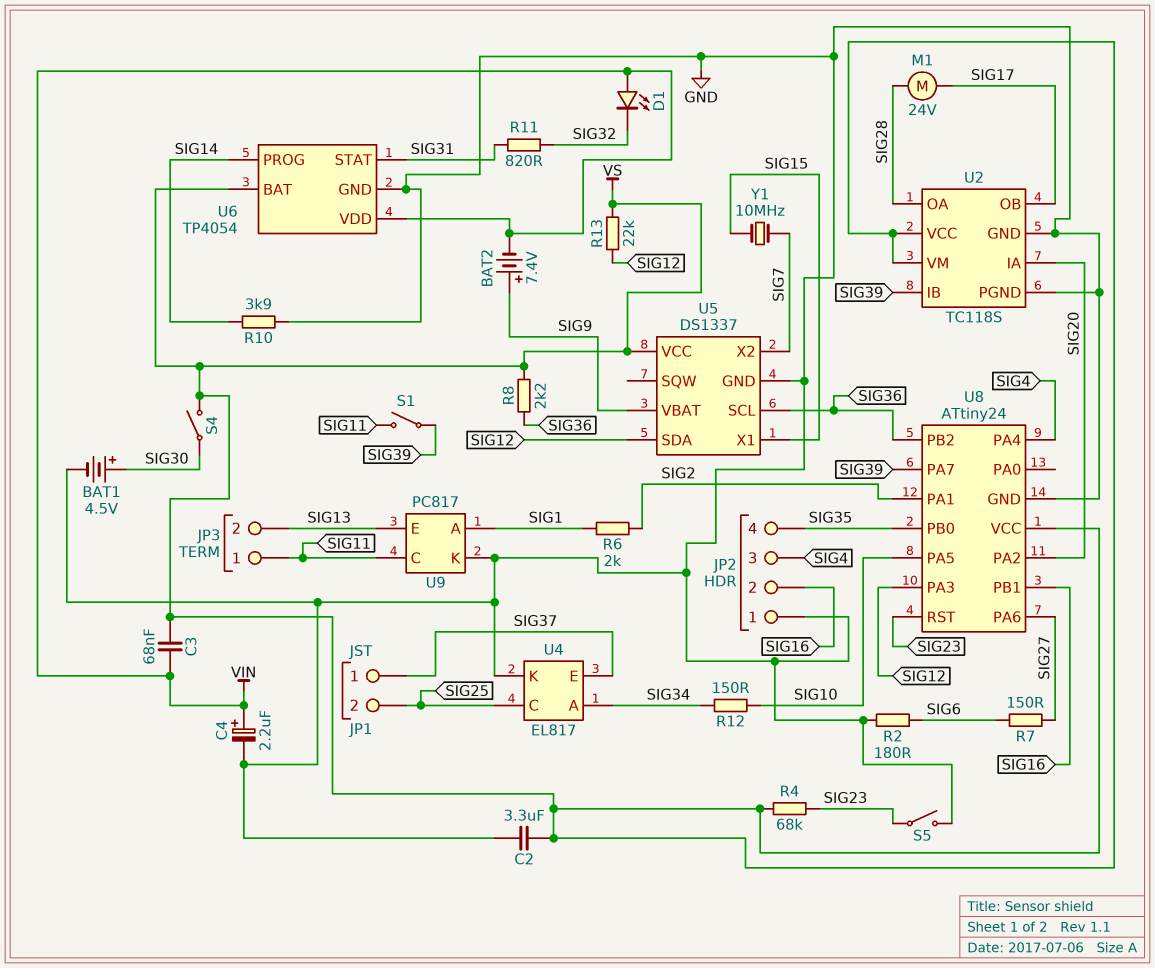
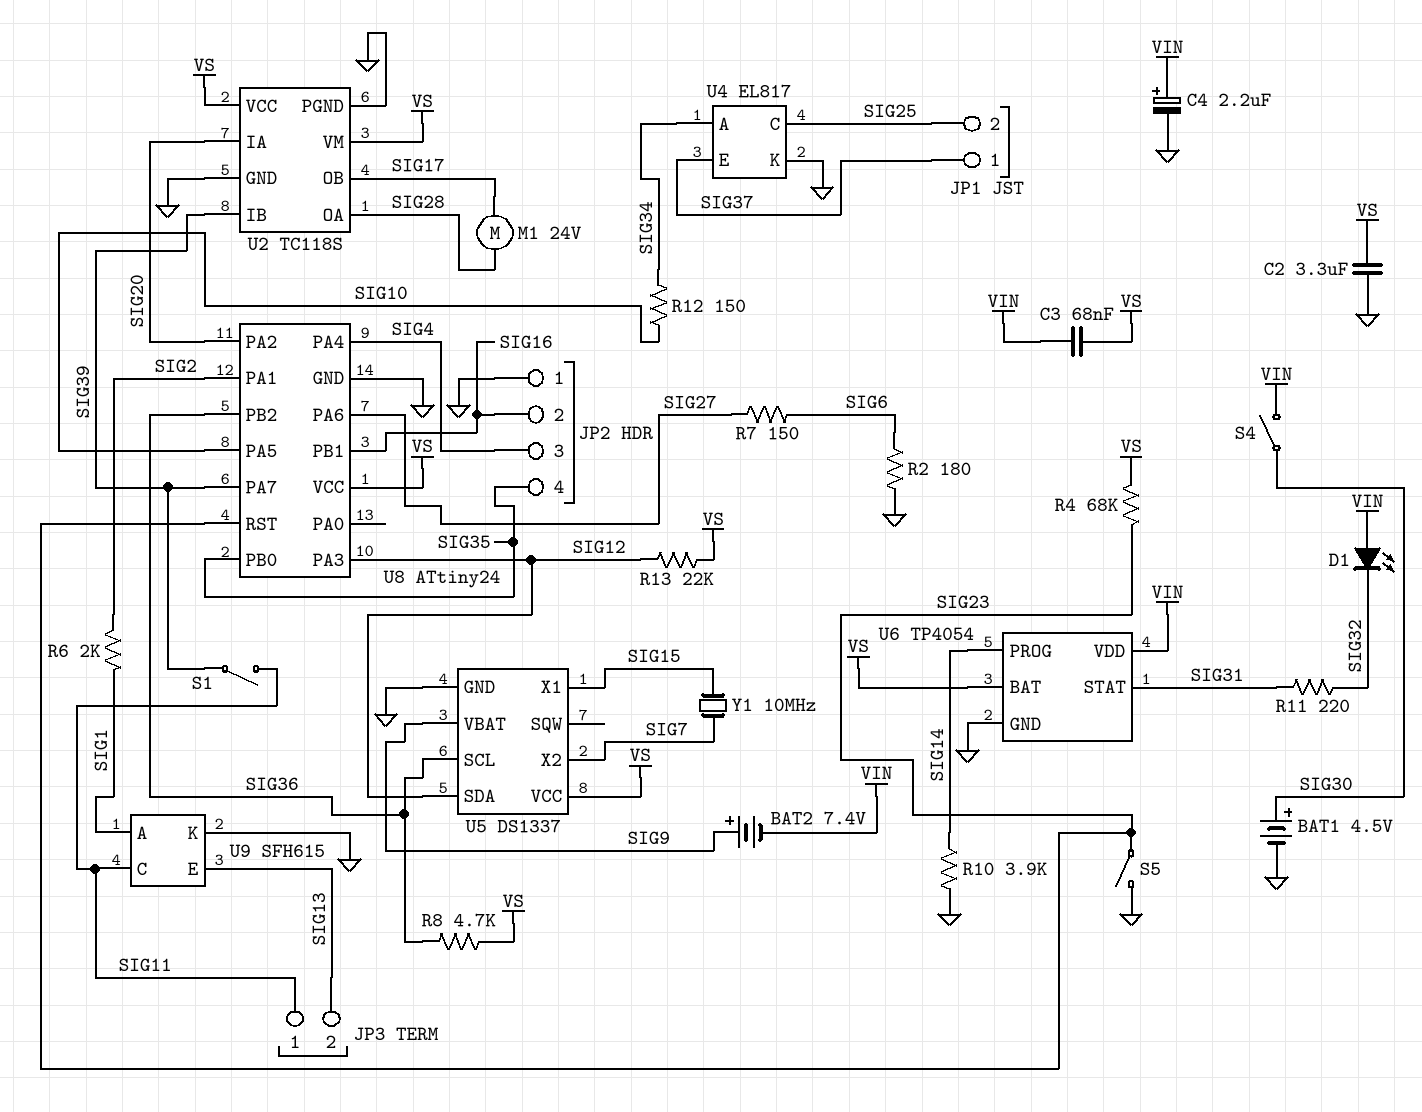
R8: 2.2k (SIG36, VS) -> 4.7k (SIG36, VS)
R11: 820 (SIG31, SIG32) -> 220 (SIG31, SIG32)
S4: switch (SIG30, VS) -> switch (SIG30, VIN)
U9: PC817 -> SFH615

